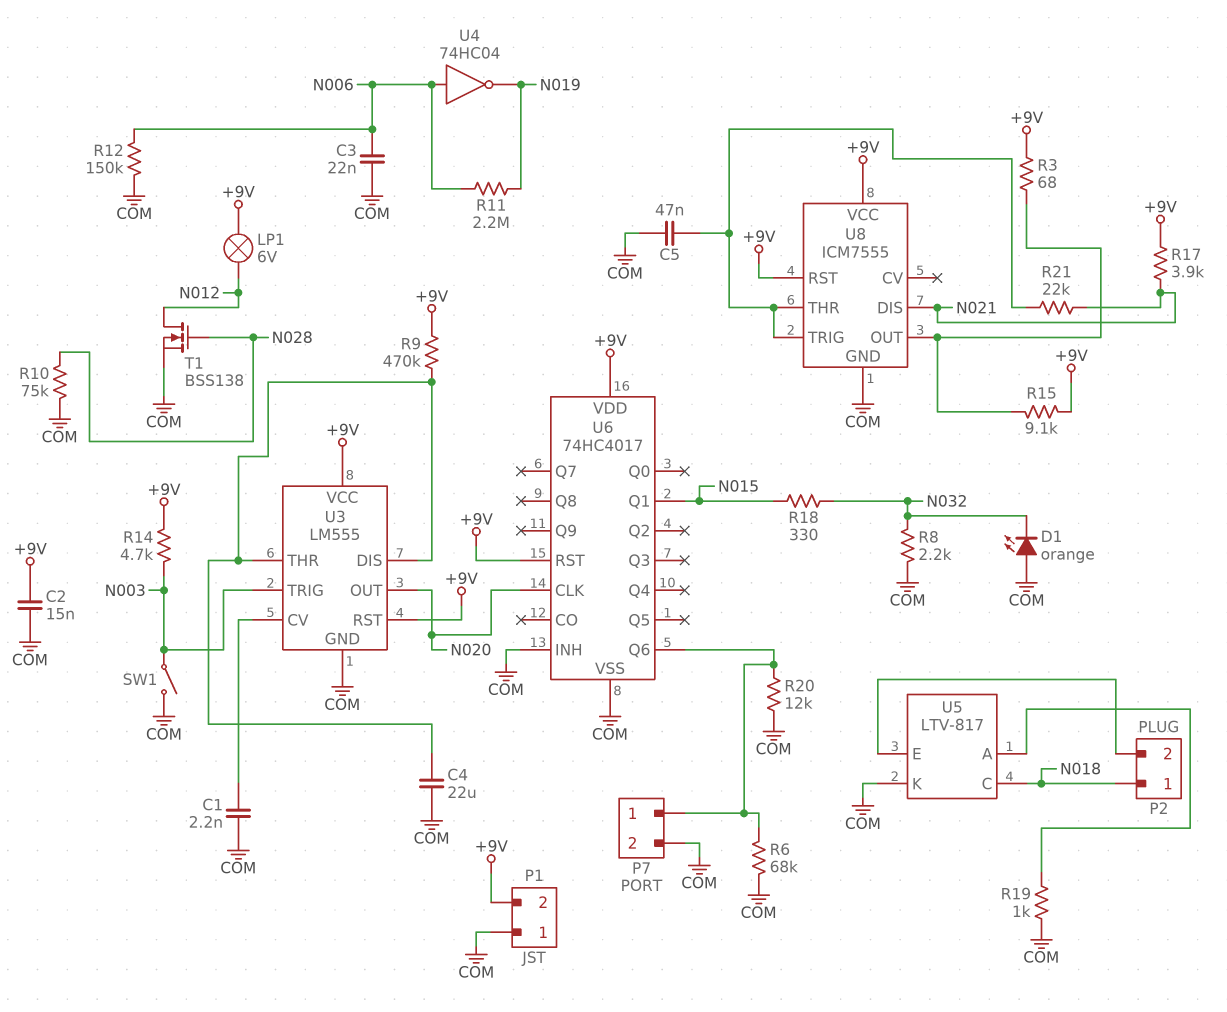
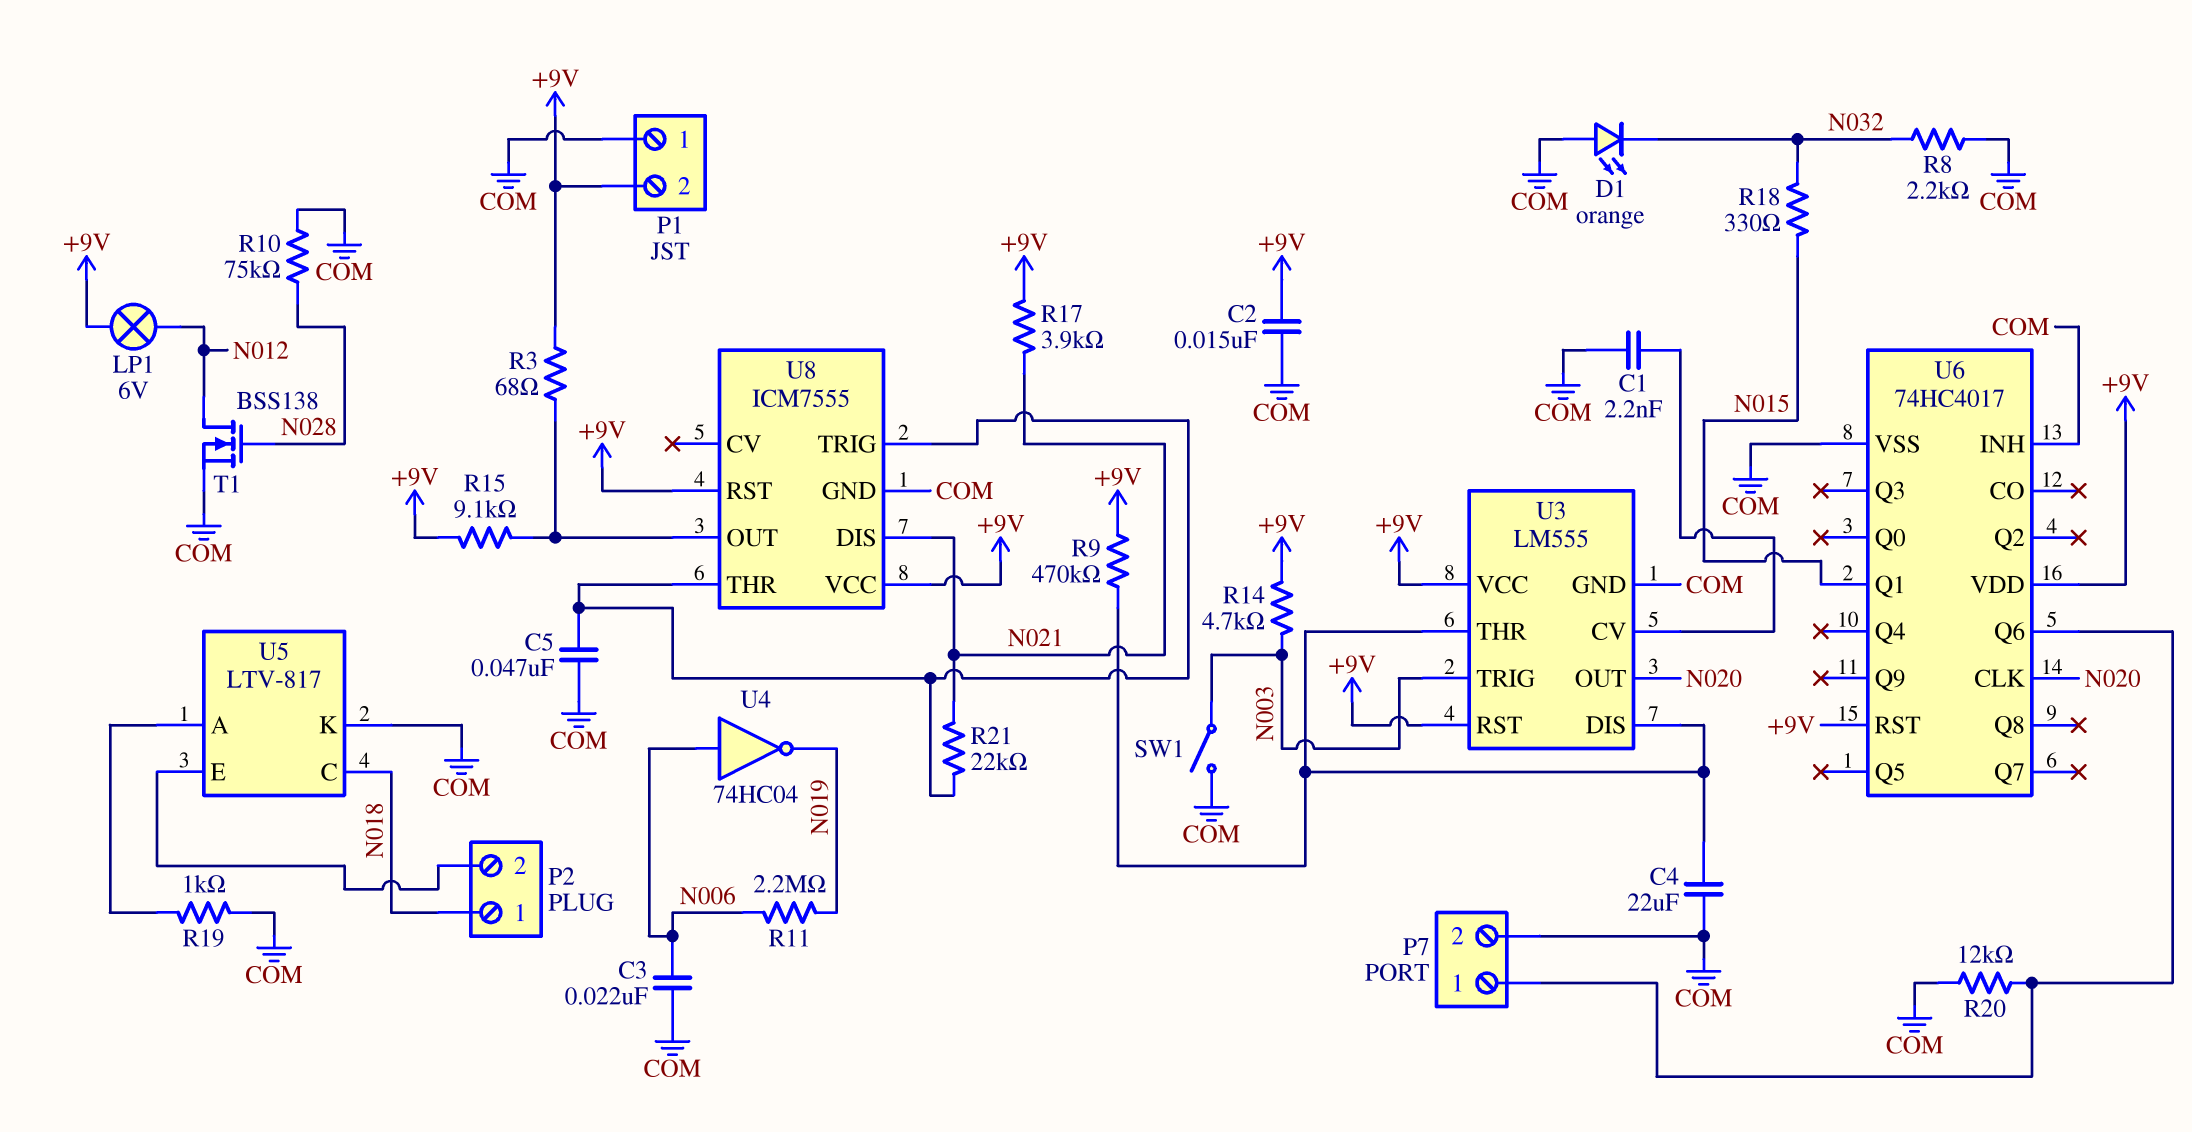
R6: 68k (COM, P7/1) -> none
R12: 150k (COM, N006) -> none

